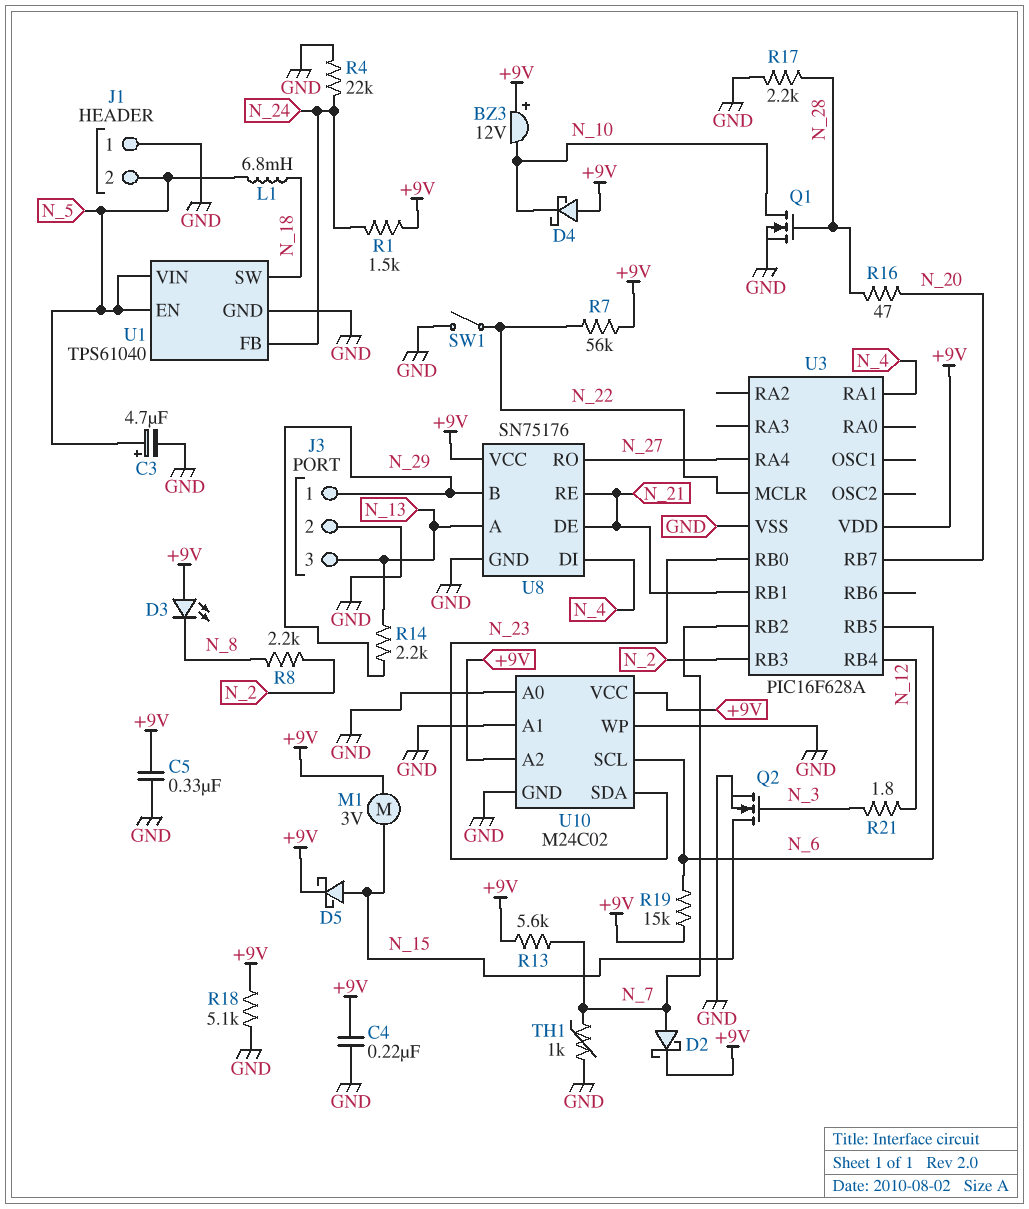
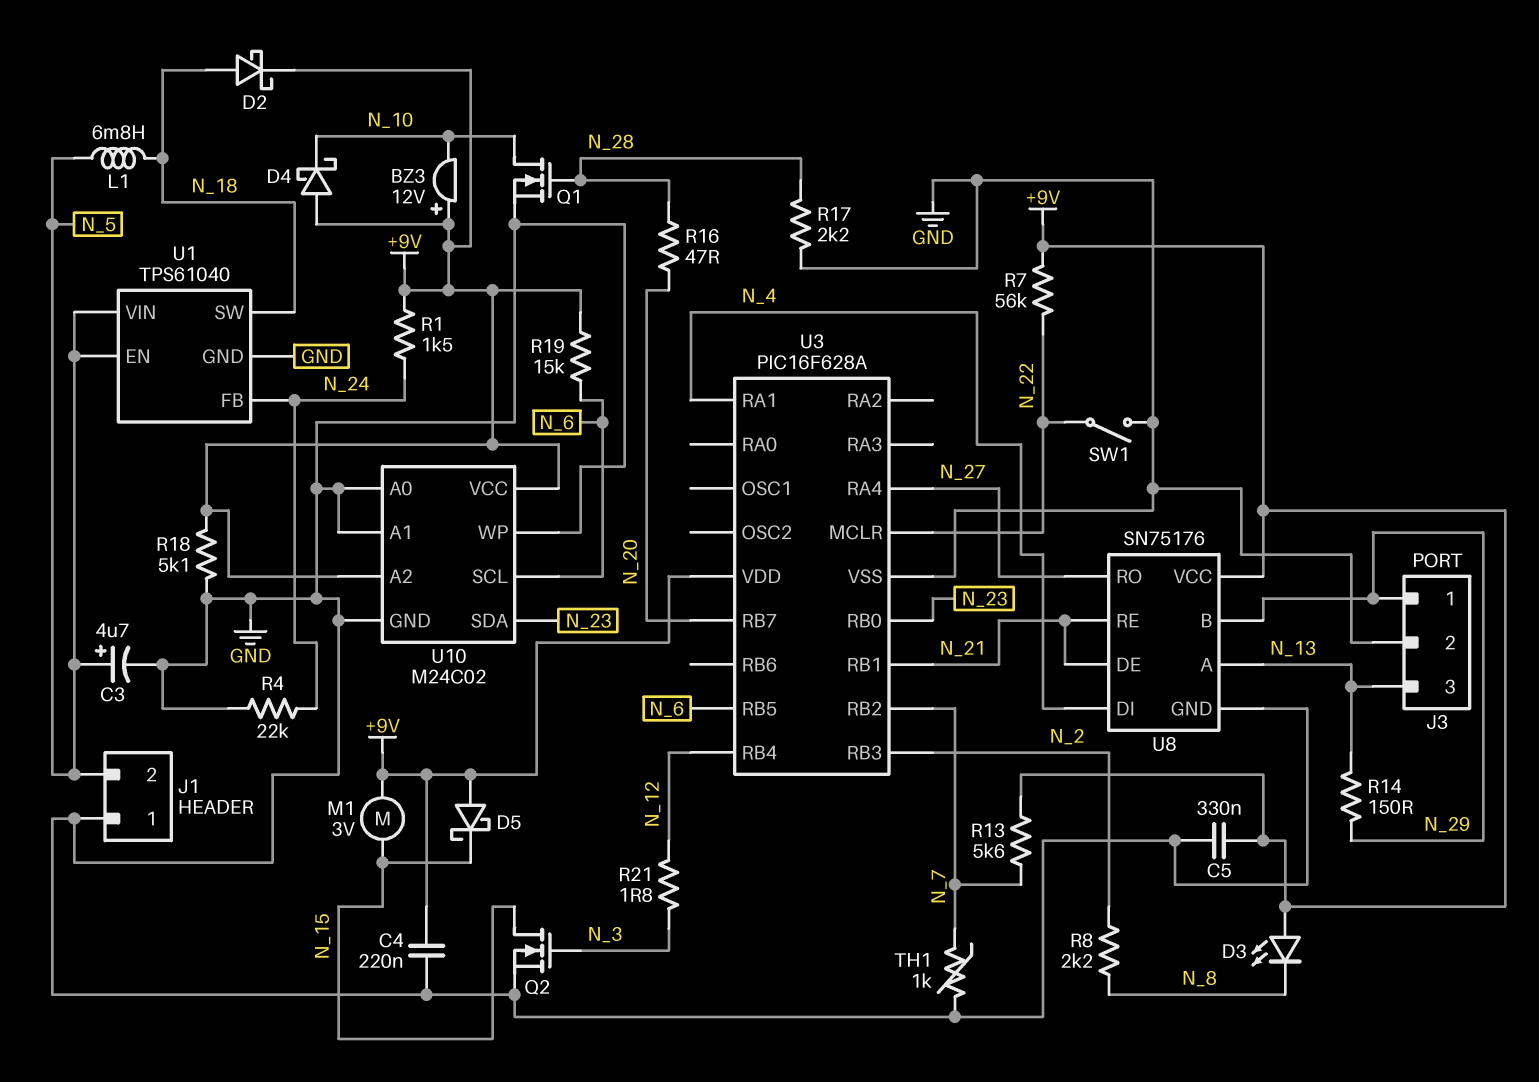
D2: schottky (A N_7, K +9V) -> schottky (A N_18, K +9V)
D5: schottky (A N_15, K +9V) -> schottky (A +9V, K N_15)
R14: 2.2k (N_13, N_29) -> 150 (N_13, N_29)

